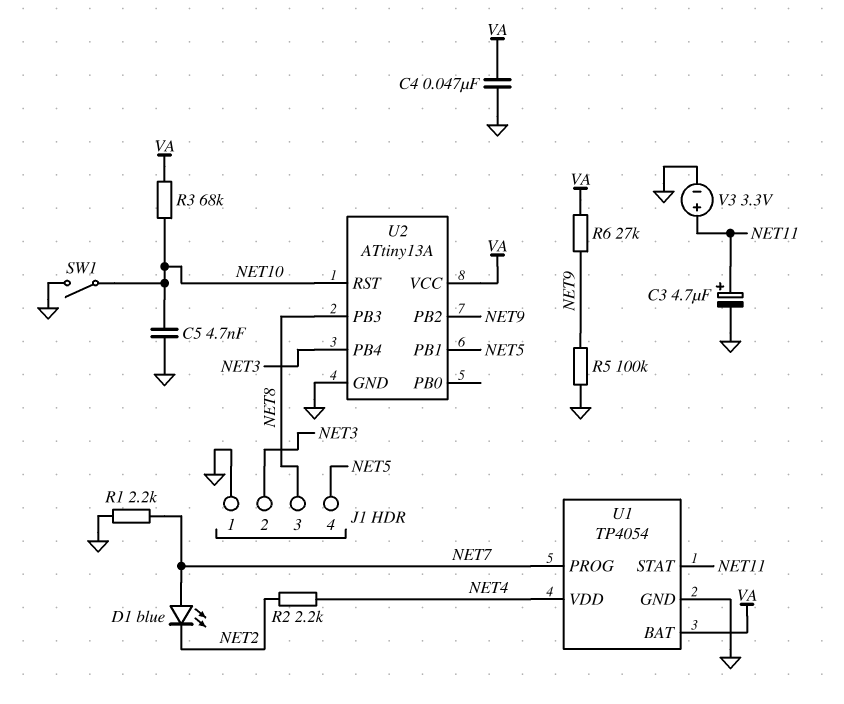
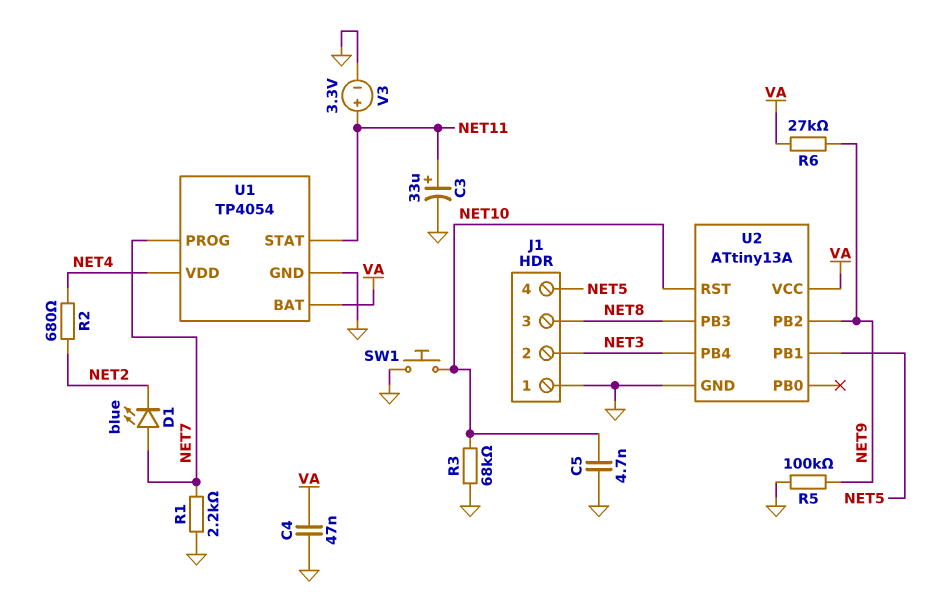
C3: 4.7uF (plus NET11, minus GND) -> 33uF (plus NET11, minus GND)
R2: 2.2k (NET2, NET4) -> 680 (NET2, NET4)
R3: 68k (NET10, VA) -> 68k (GND, NET10)
SW1: switch (GND, NET10) -> button (GND, NET10)

